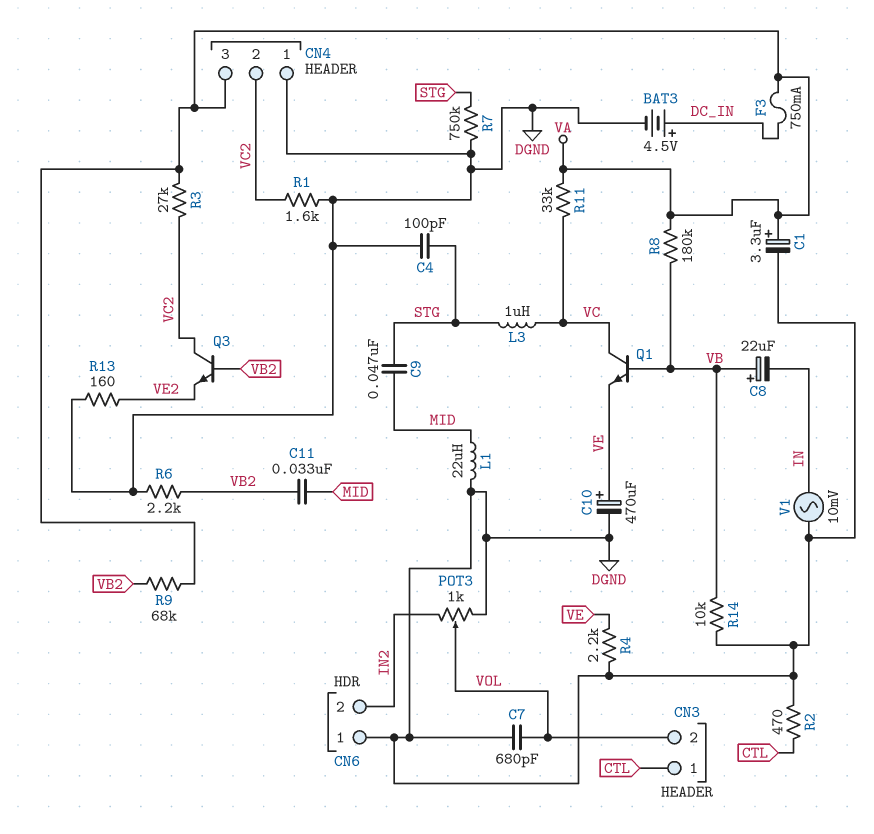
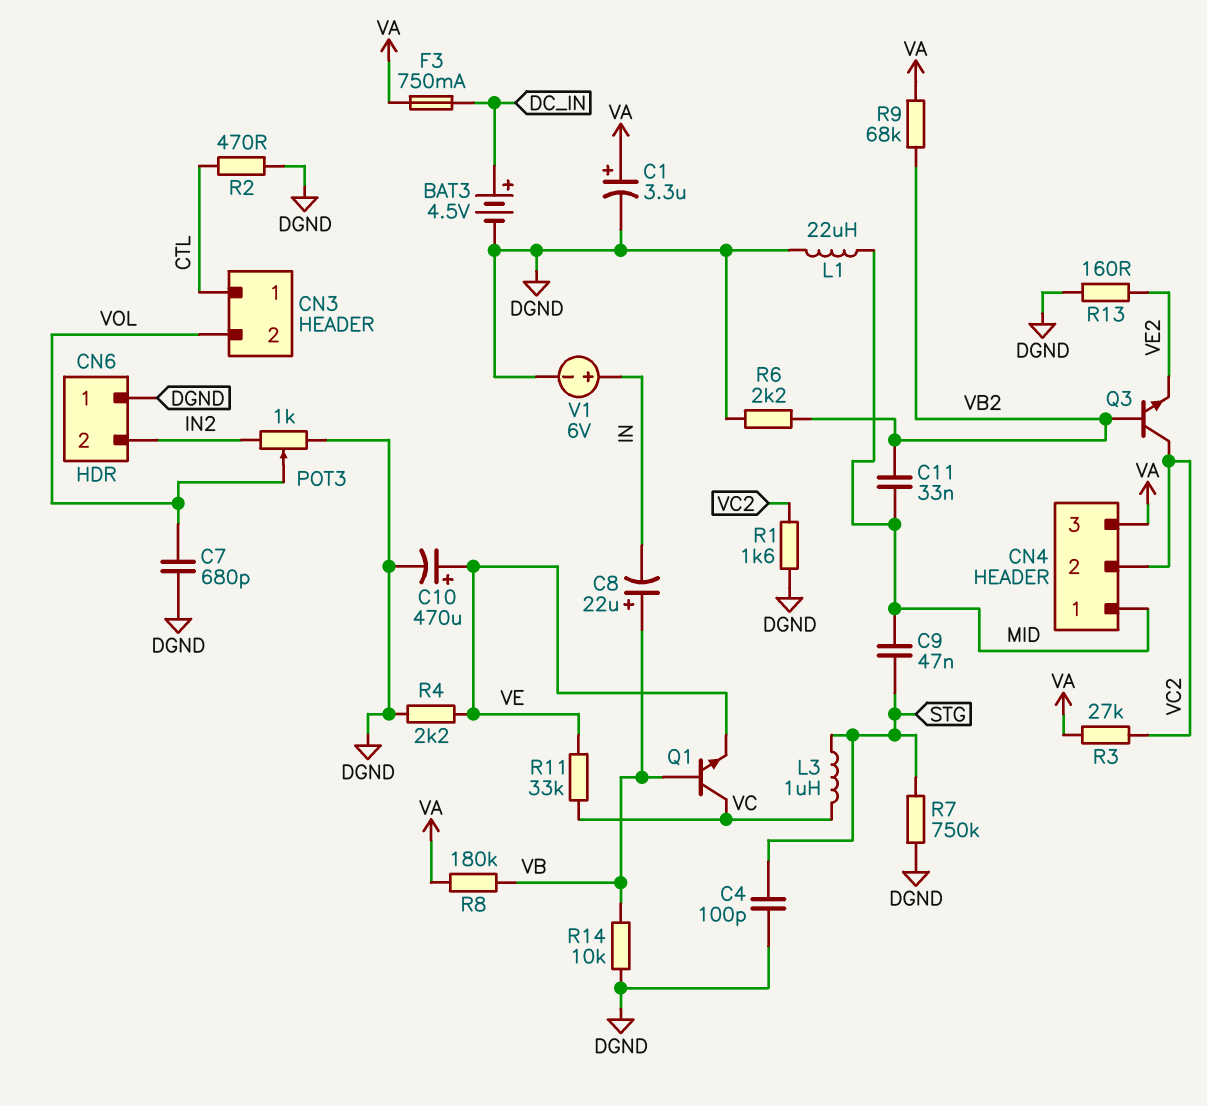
CN4 pin 1: DGND -> MID
R11: 33k (VA, VC) -> 33k (VC, VE)
V1: AC 10mV (DGND, IN) -> 6V (plus IN, minus DGND)

